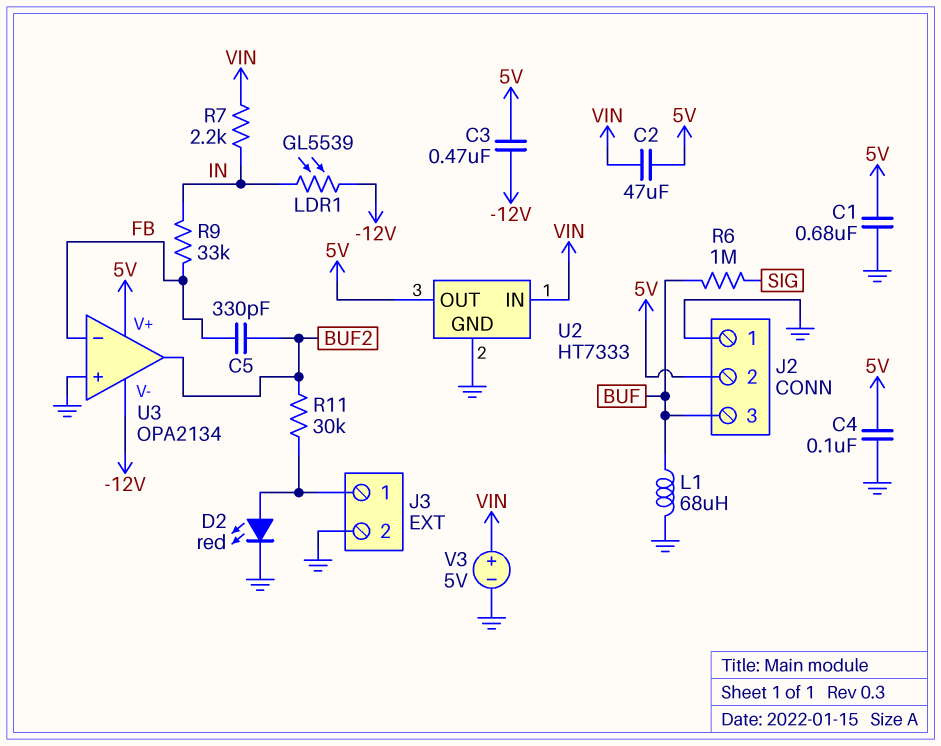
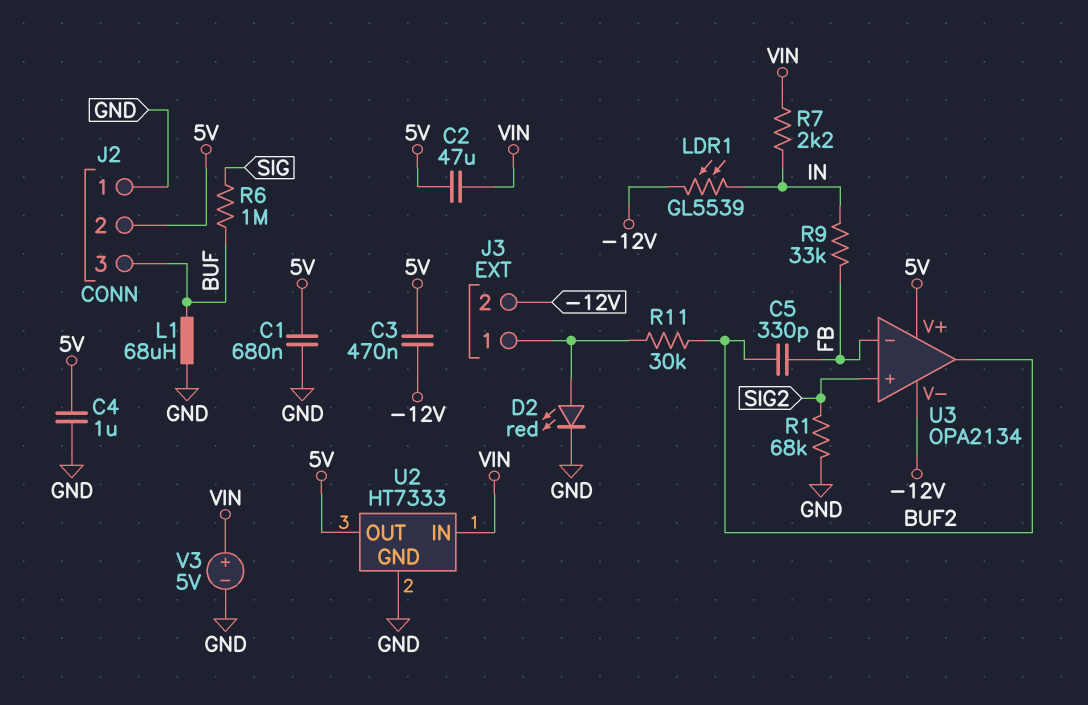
C4: 100nF (5V, GND) -> 1uF (5V, GND)
J3 pin 2: GND -> -12V
R1: none -> 68k (GND, SIG2)
U3 pin in+: GND -> SIG2

